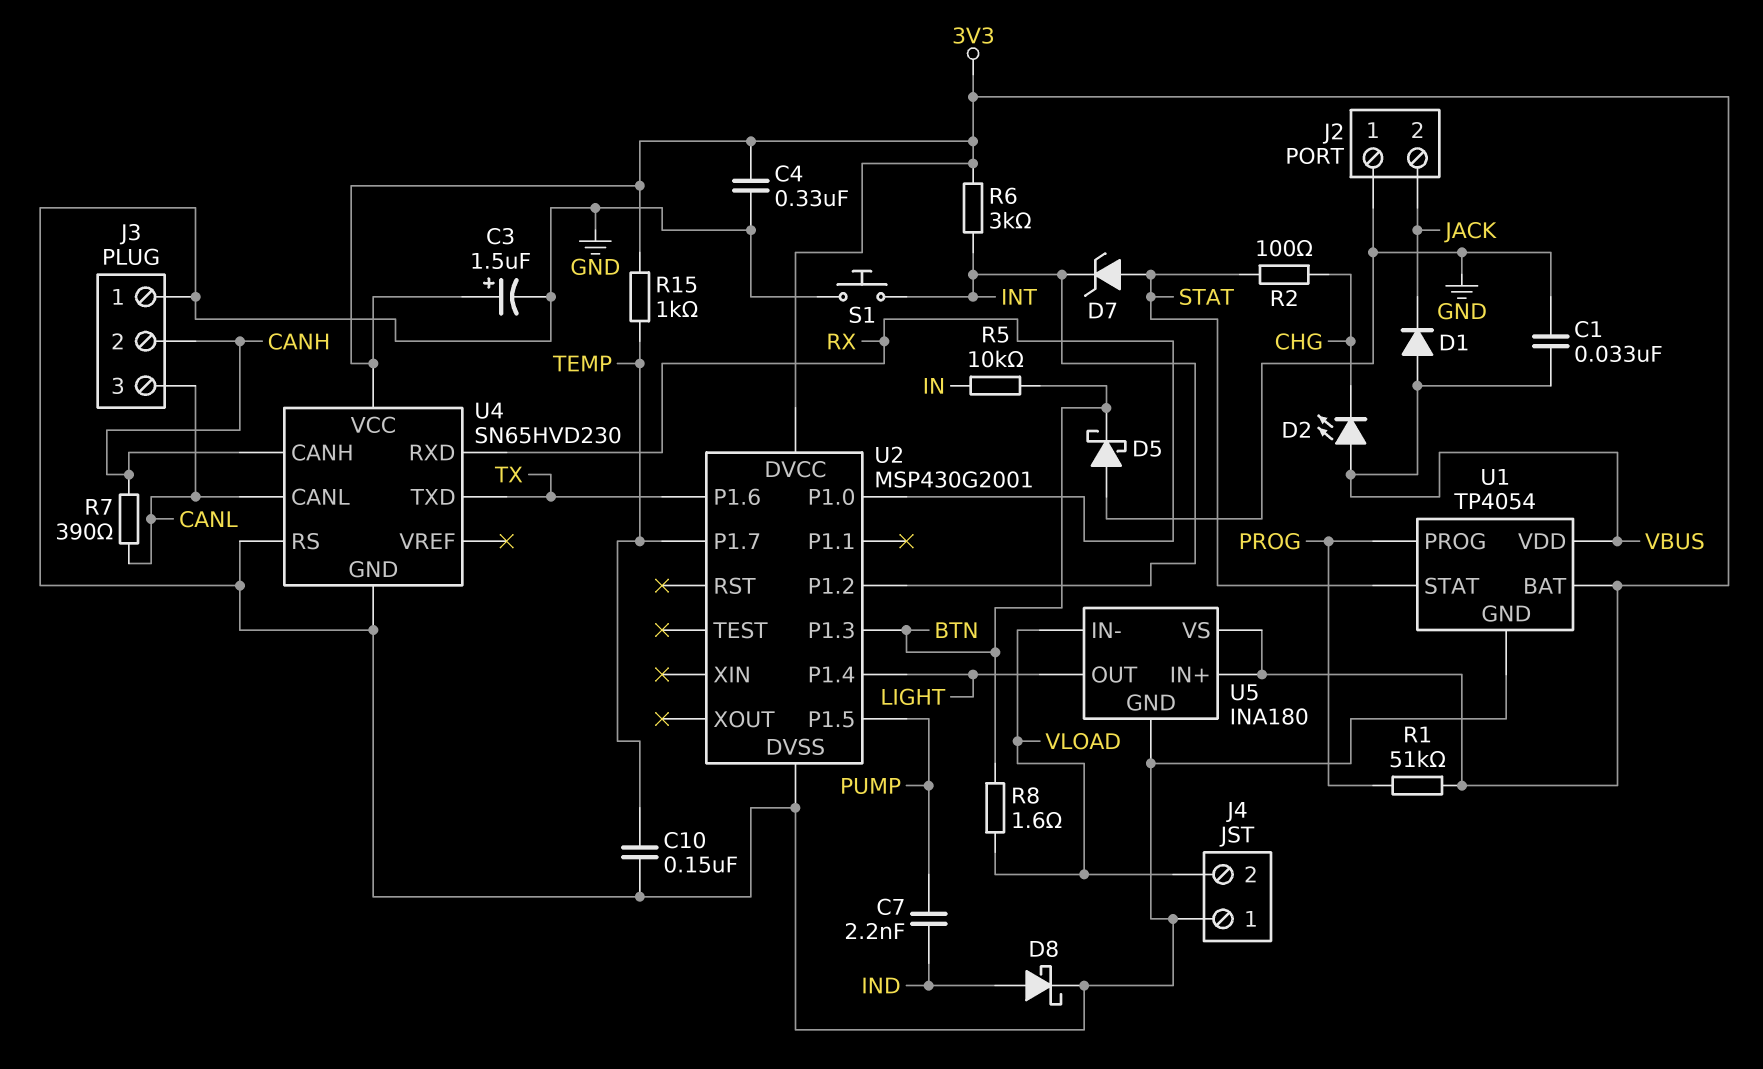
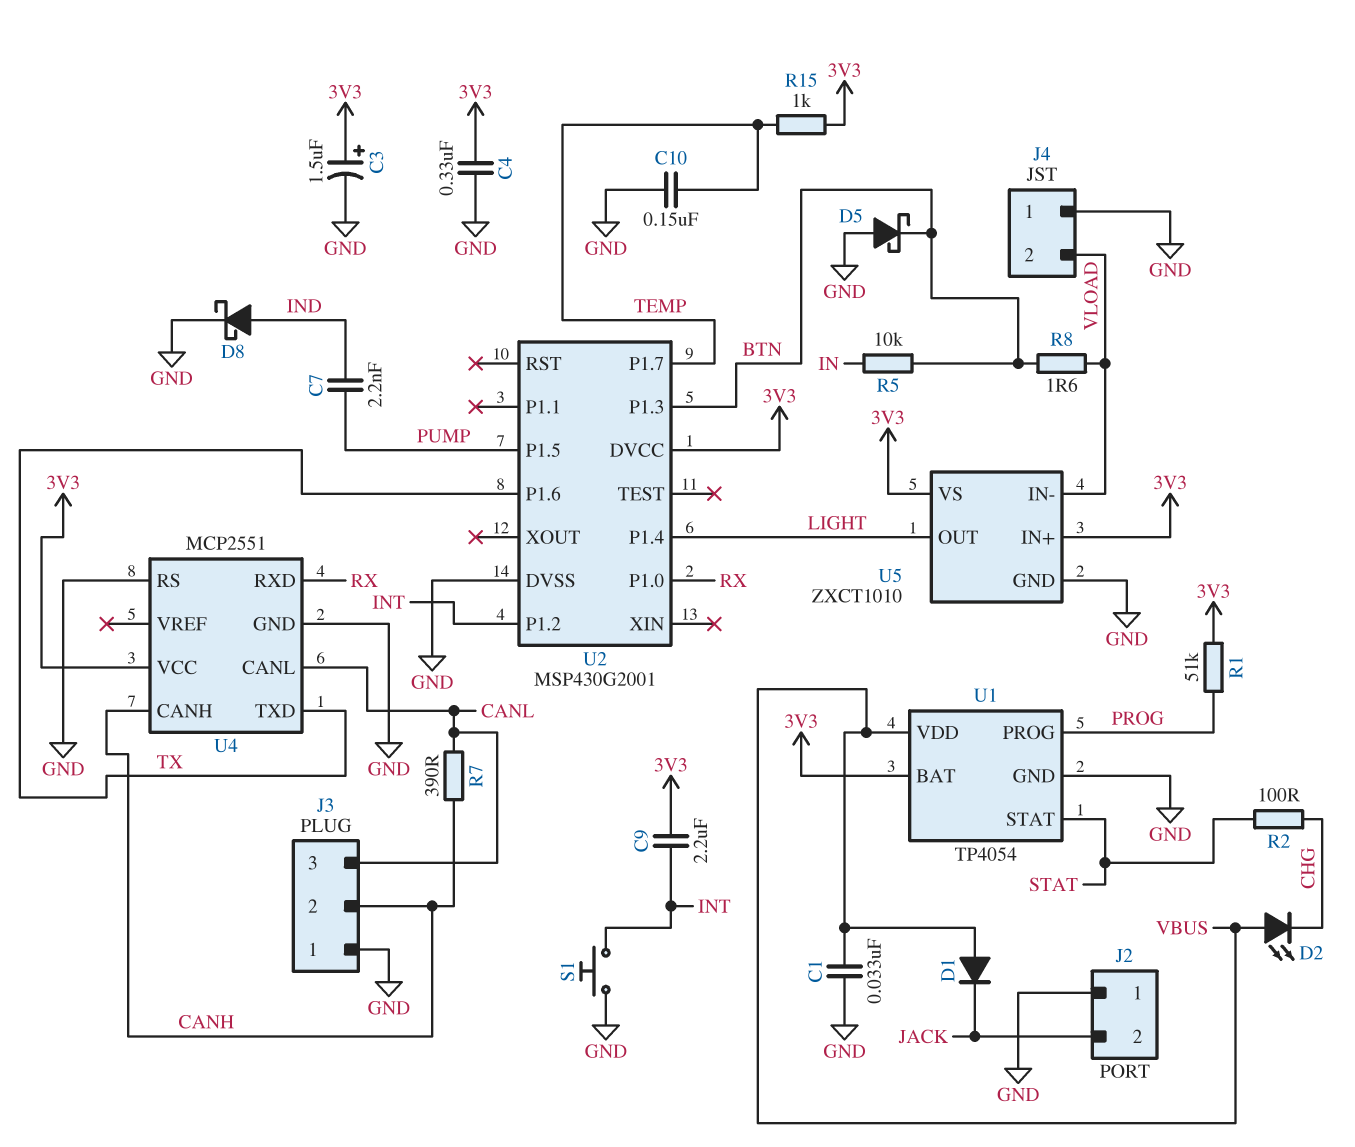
C9: none -> 2.2uF (3V3, INT)
D7: zener (A STAT, K INT) -> none
R6: 3k (3V3, INT) -> none
U4: SN65HVD230 -> MCP2551
U5: INA180 -> ZXCT1010

